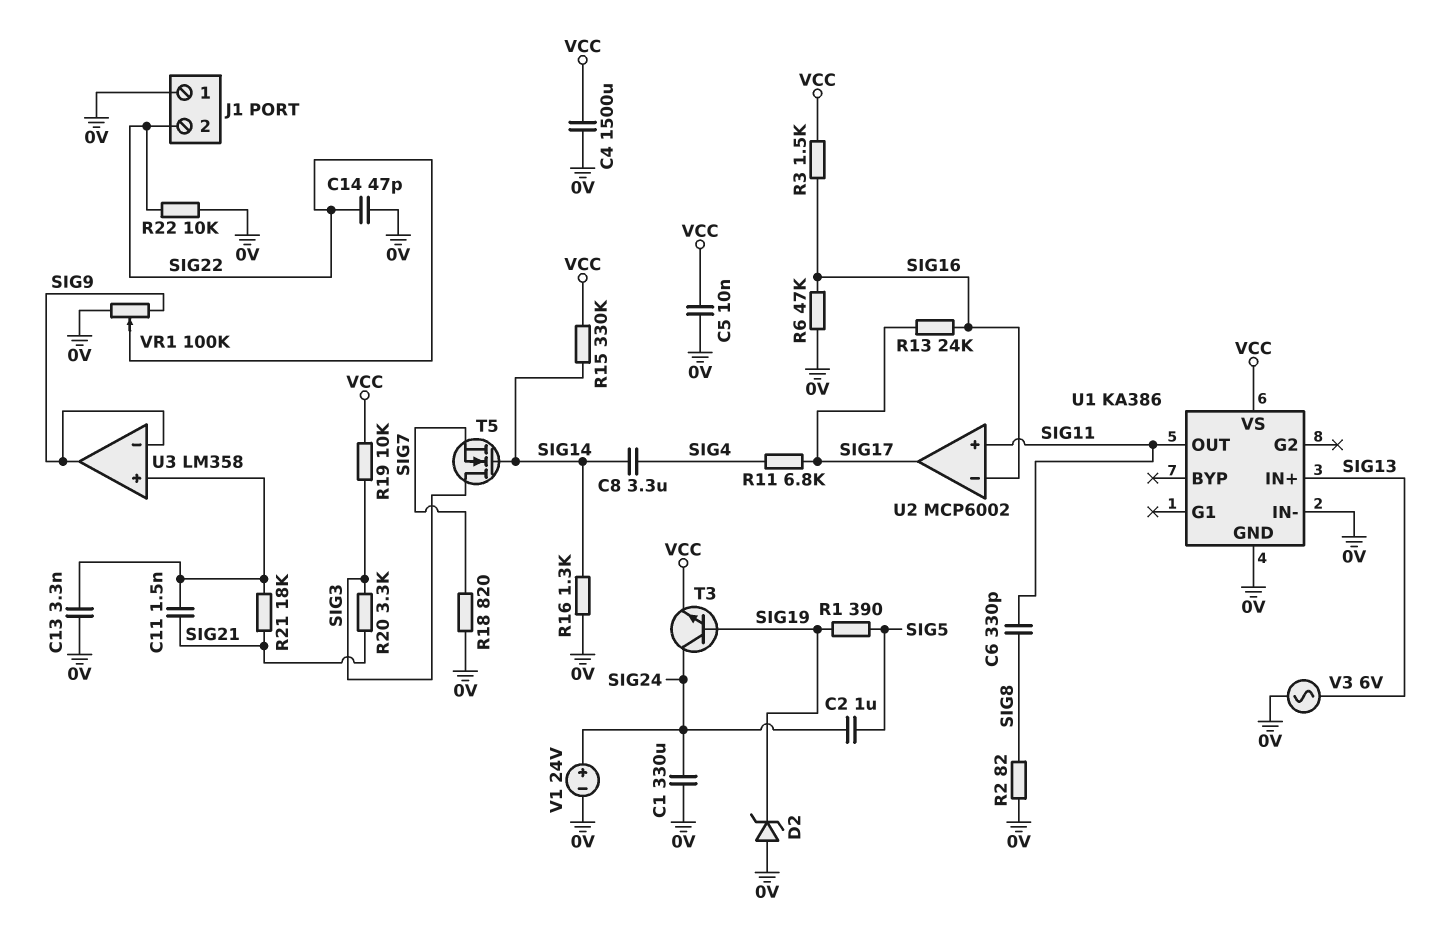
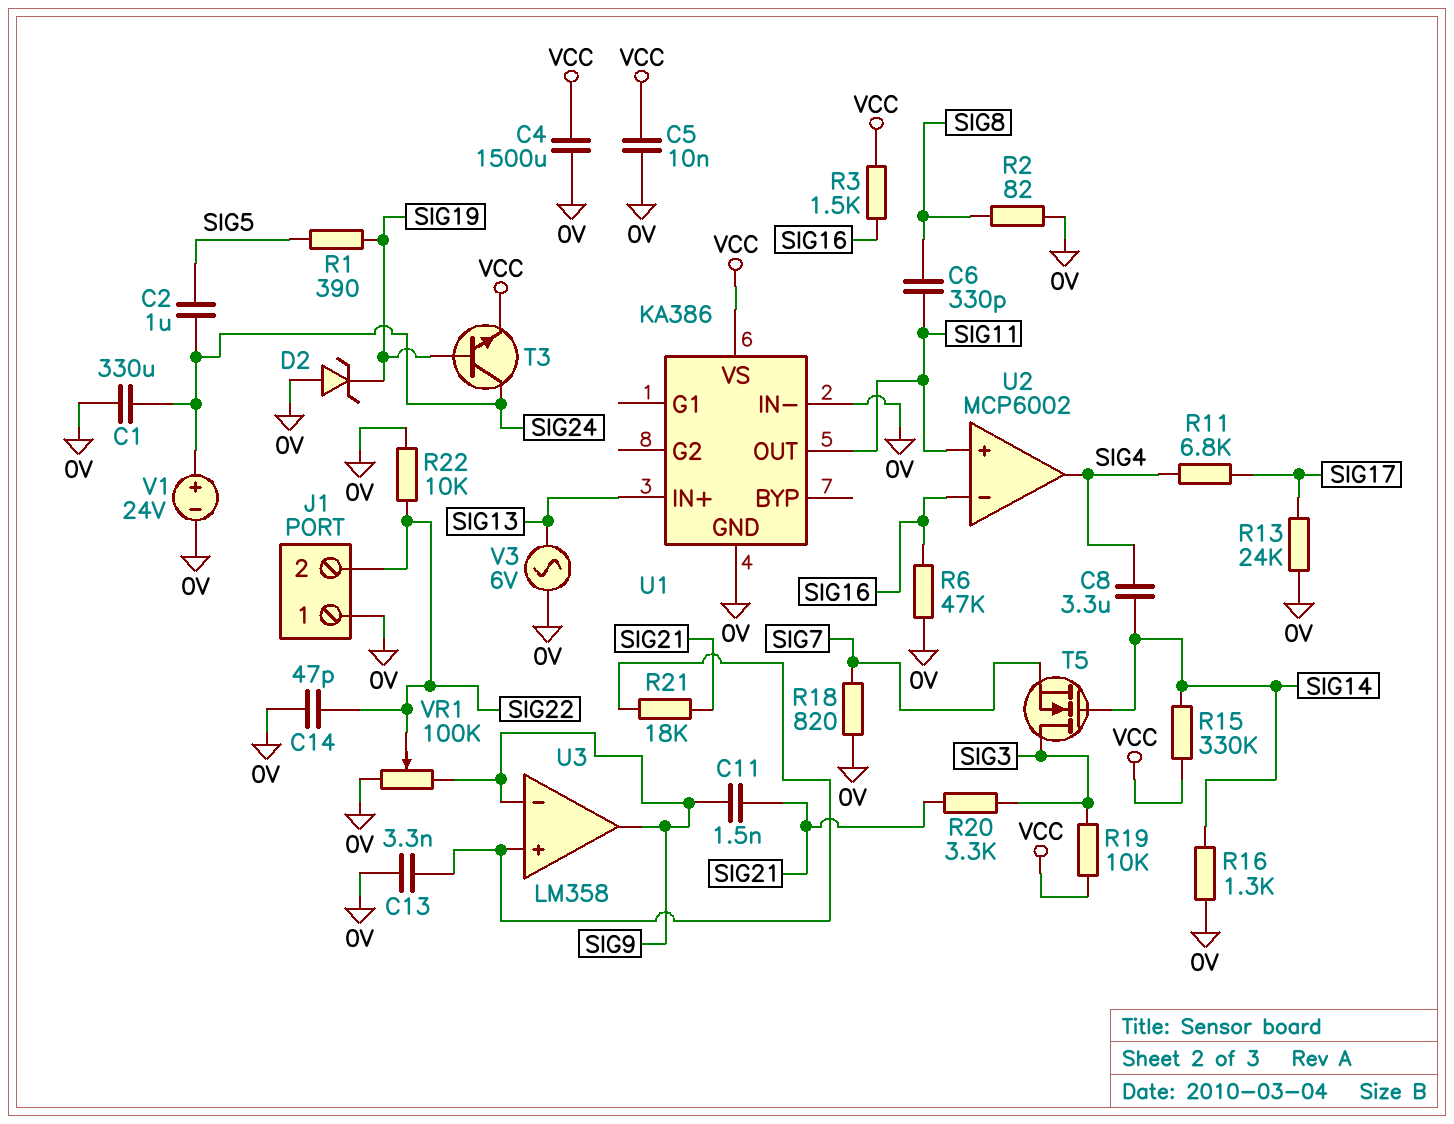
C11: 1.5nF (SIG21, U3/in+) -> 1.5nF (SIG9, SIG21)
R13: 24k (SIG16, SIG17) -> 24k (0V, SIG17)
U2 pin out: SIG17 -> SIG4

